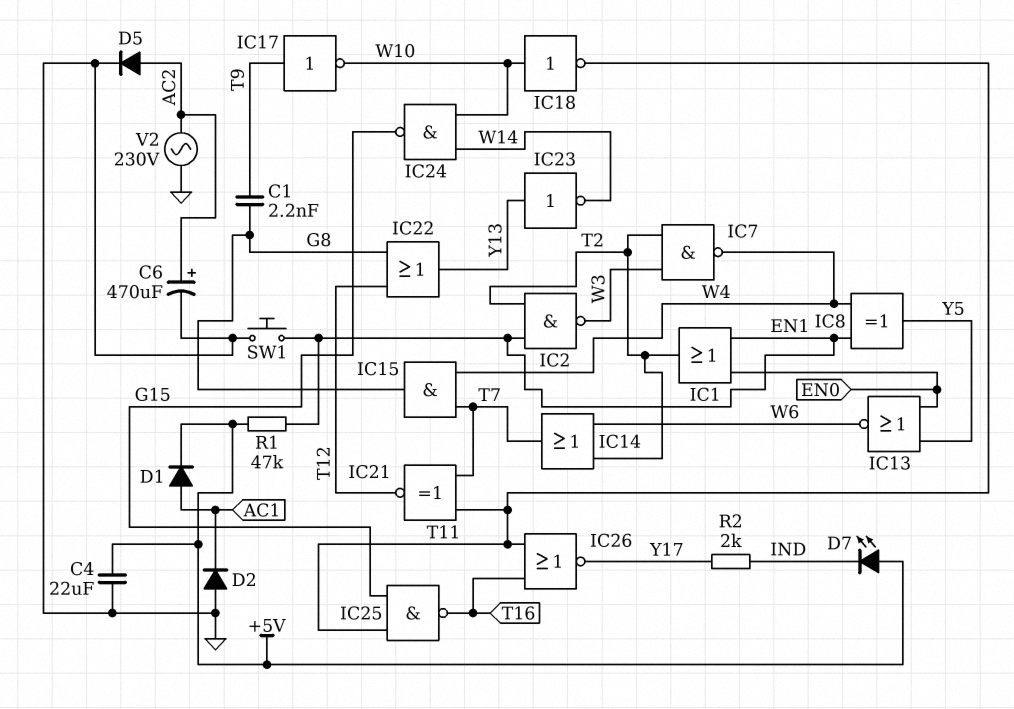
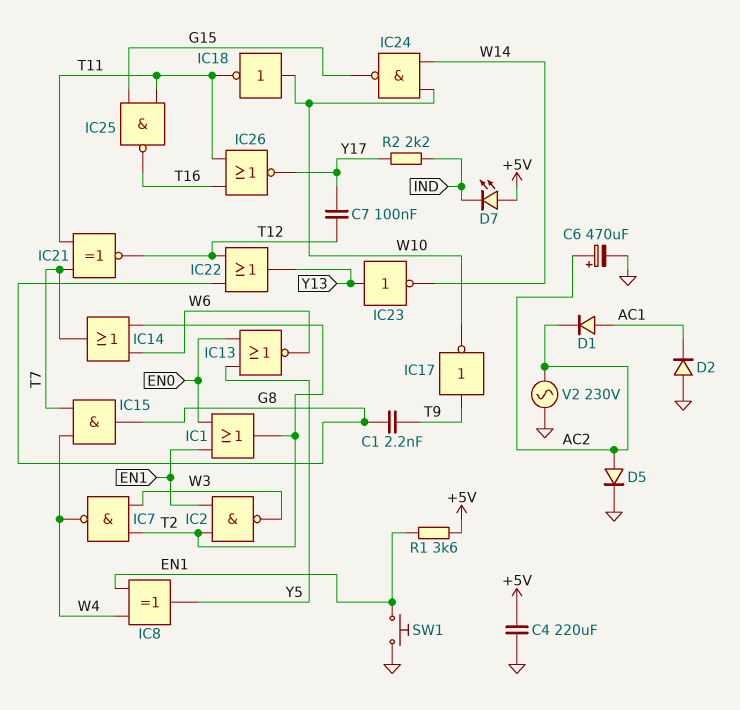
C4: 22uF (+5V, GND) -> 220uF (+5V, GND)
C7: none -> 100nF (T12, Y17)
D1: diode (A AC1, K +5V) -> diode (A AC1, K AC2)
R1: 47k (+5V, EN1) -> 3.6k (+5V, EN1)
R2: 2k (IND, Y17) -> 2.2k (IND, Y17)

